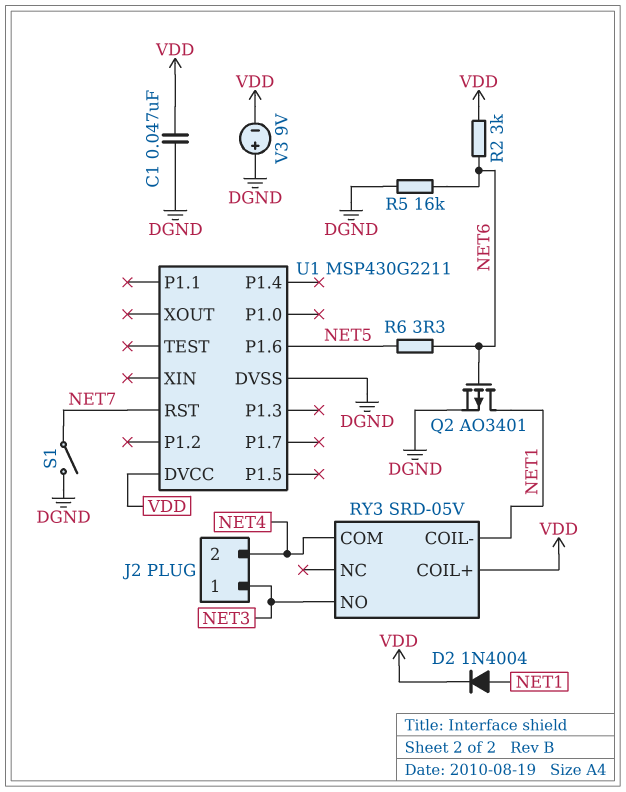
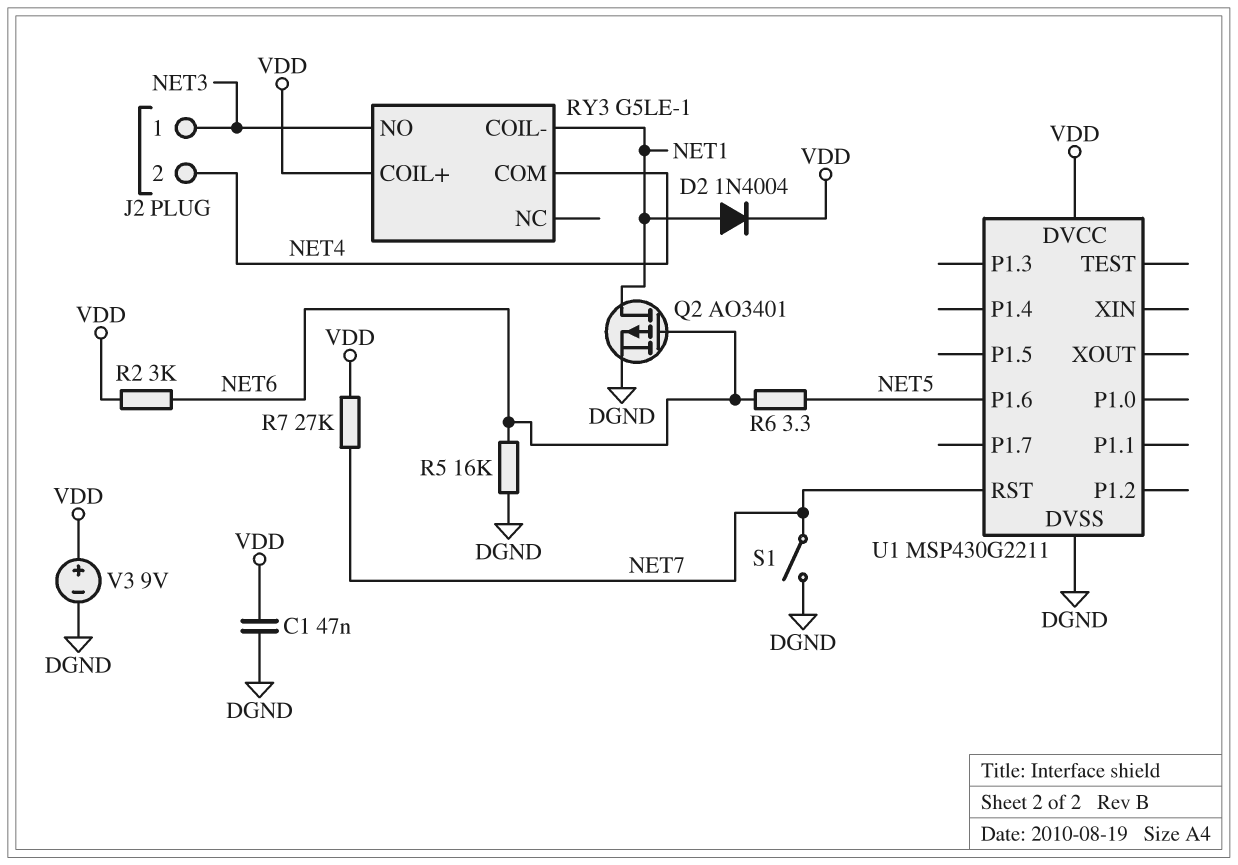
R7: none -> 27k (NET7, VDD)
RY3: SRD-05V -> G5LE-1
V3: 9V (plus DGND, minus VDD) -> 9V (plus VDD, minus DGND)

